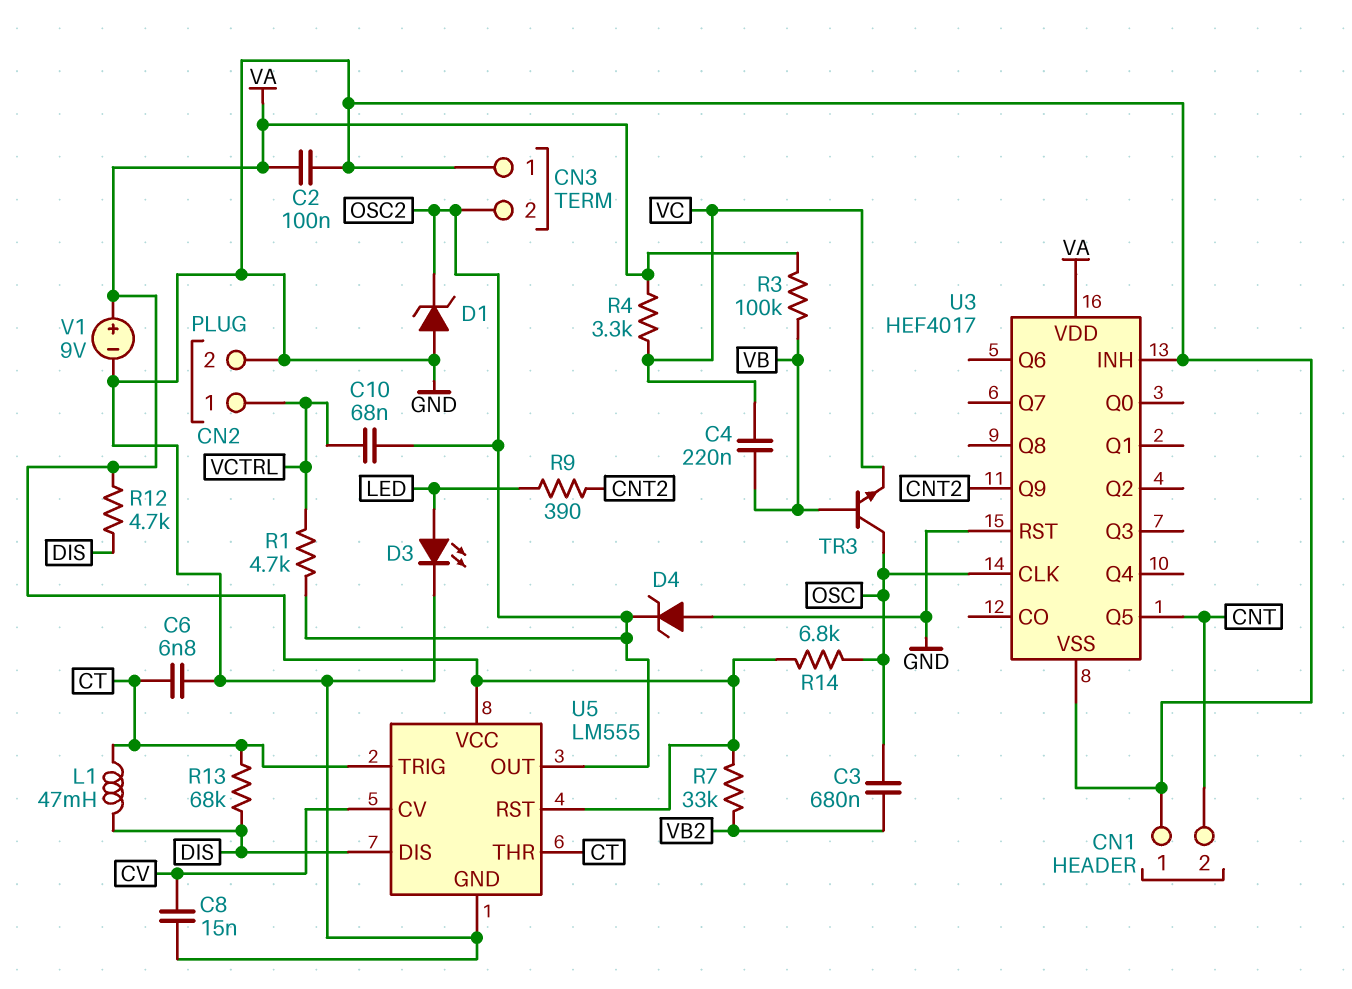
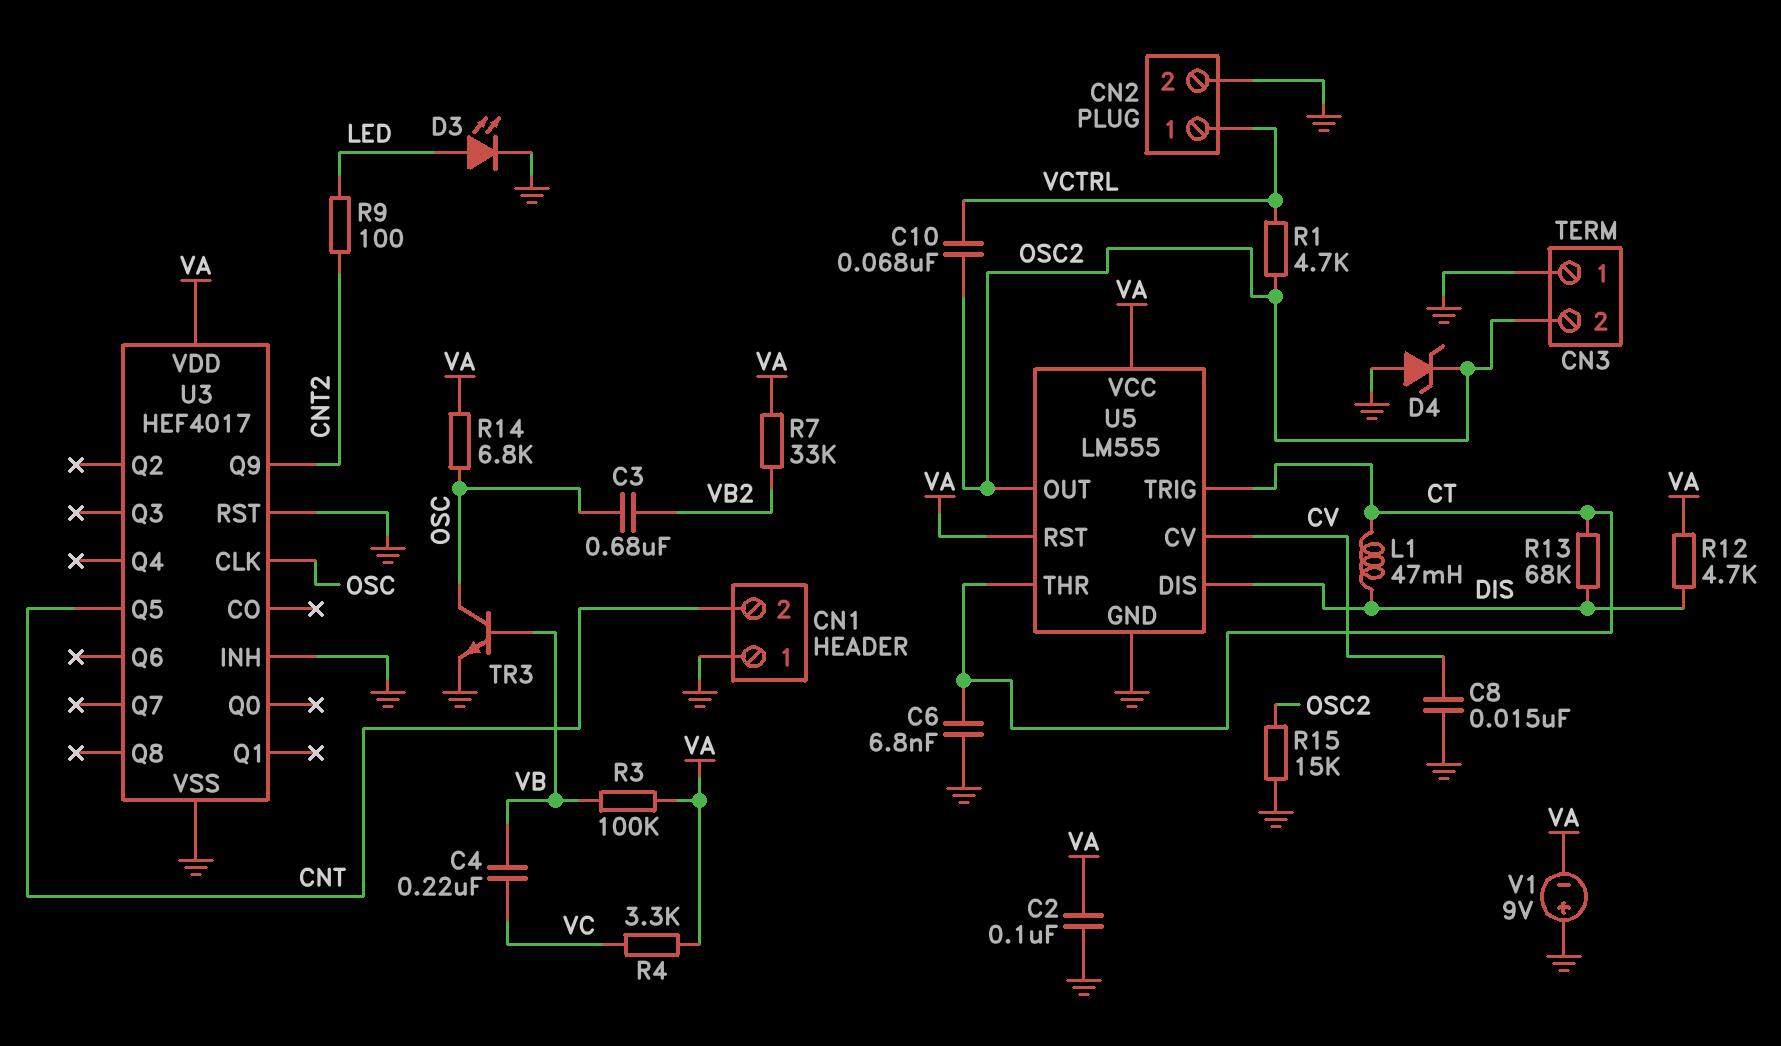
D1: zener (A GND, K OSC2) -> none
R9: 390 (CNT2, LED) -> 100 (CNT2, LED)
R15: none -> 15k (GND, OSC2)
TR3: NPN (B VB, C OSC, E VC) -> NPN (B VB, C OSC, E GND)
V1: 9V (plus VA, minus GND) -> 9V (plus GND, minus VA)

